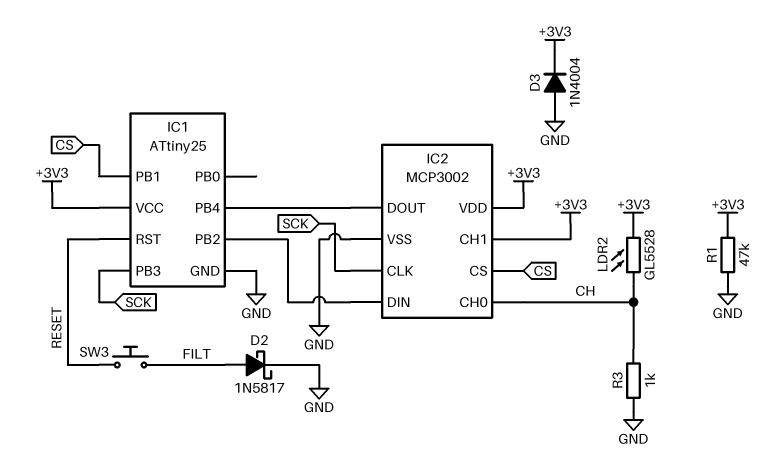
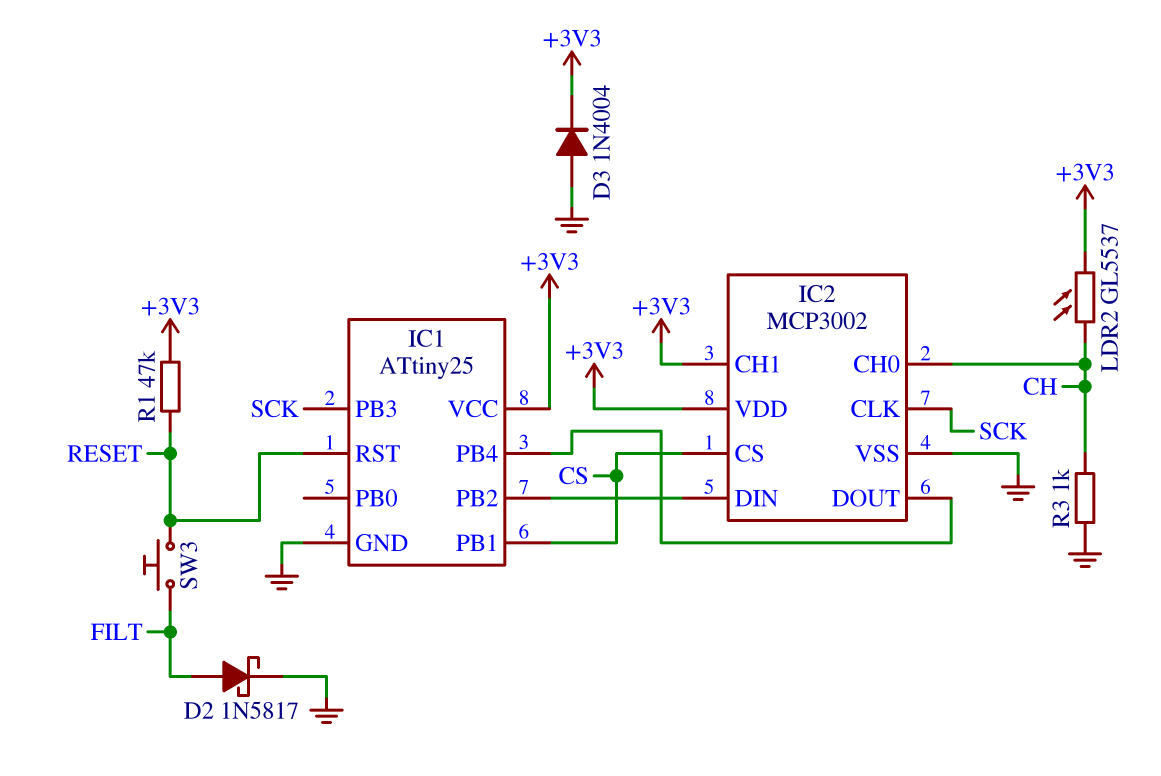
LDR2: GL5528 (+3V3, CH) -> GL5537 (+3V3, CH)
R1: 47k (+3V3, GND) -> 47k (+3V3, RESET)

